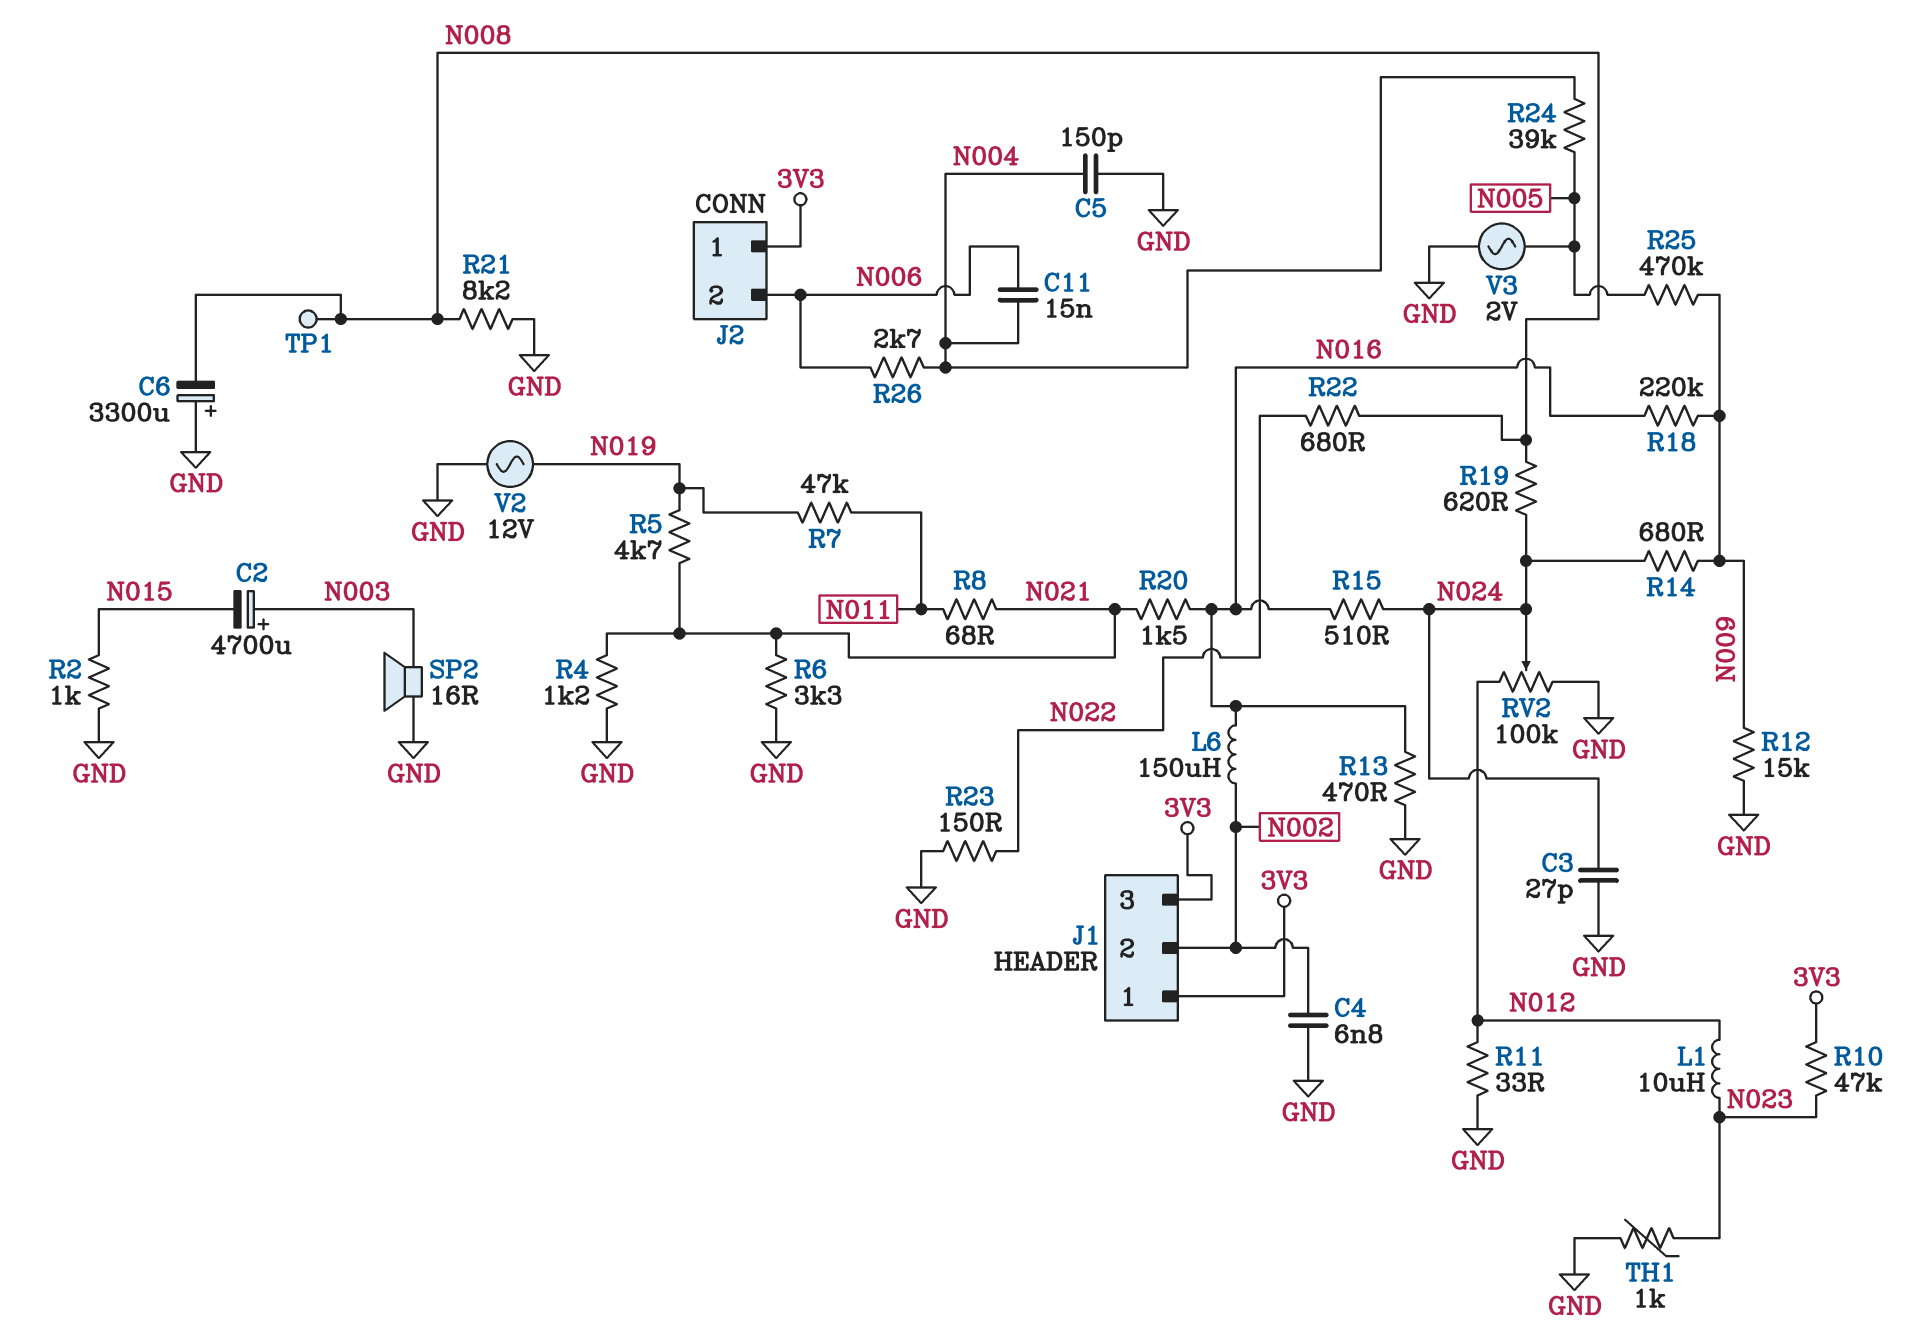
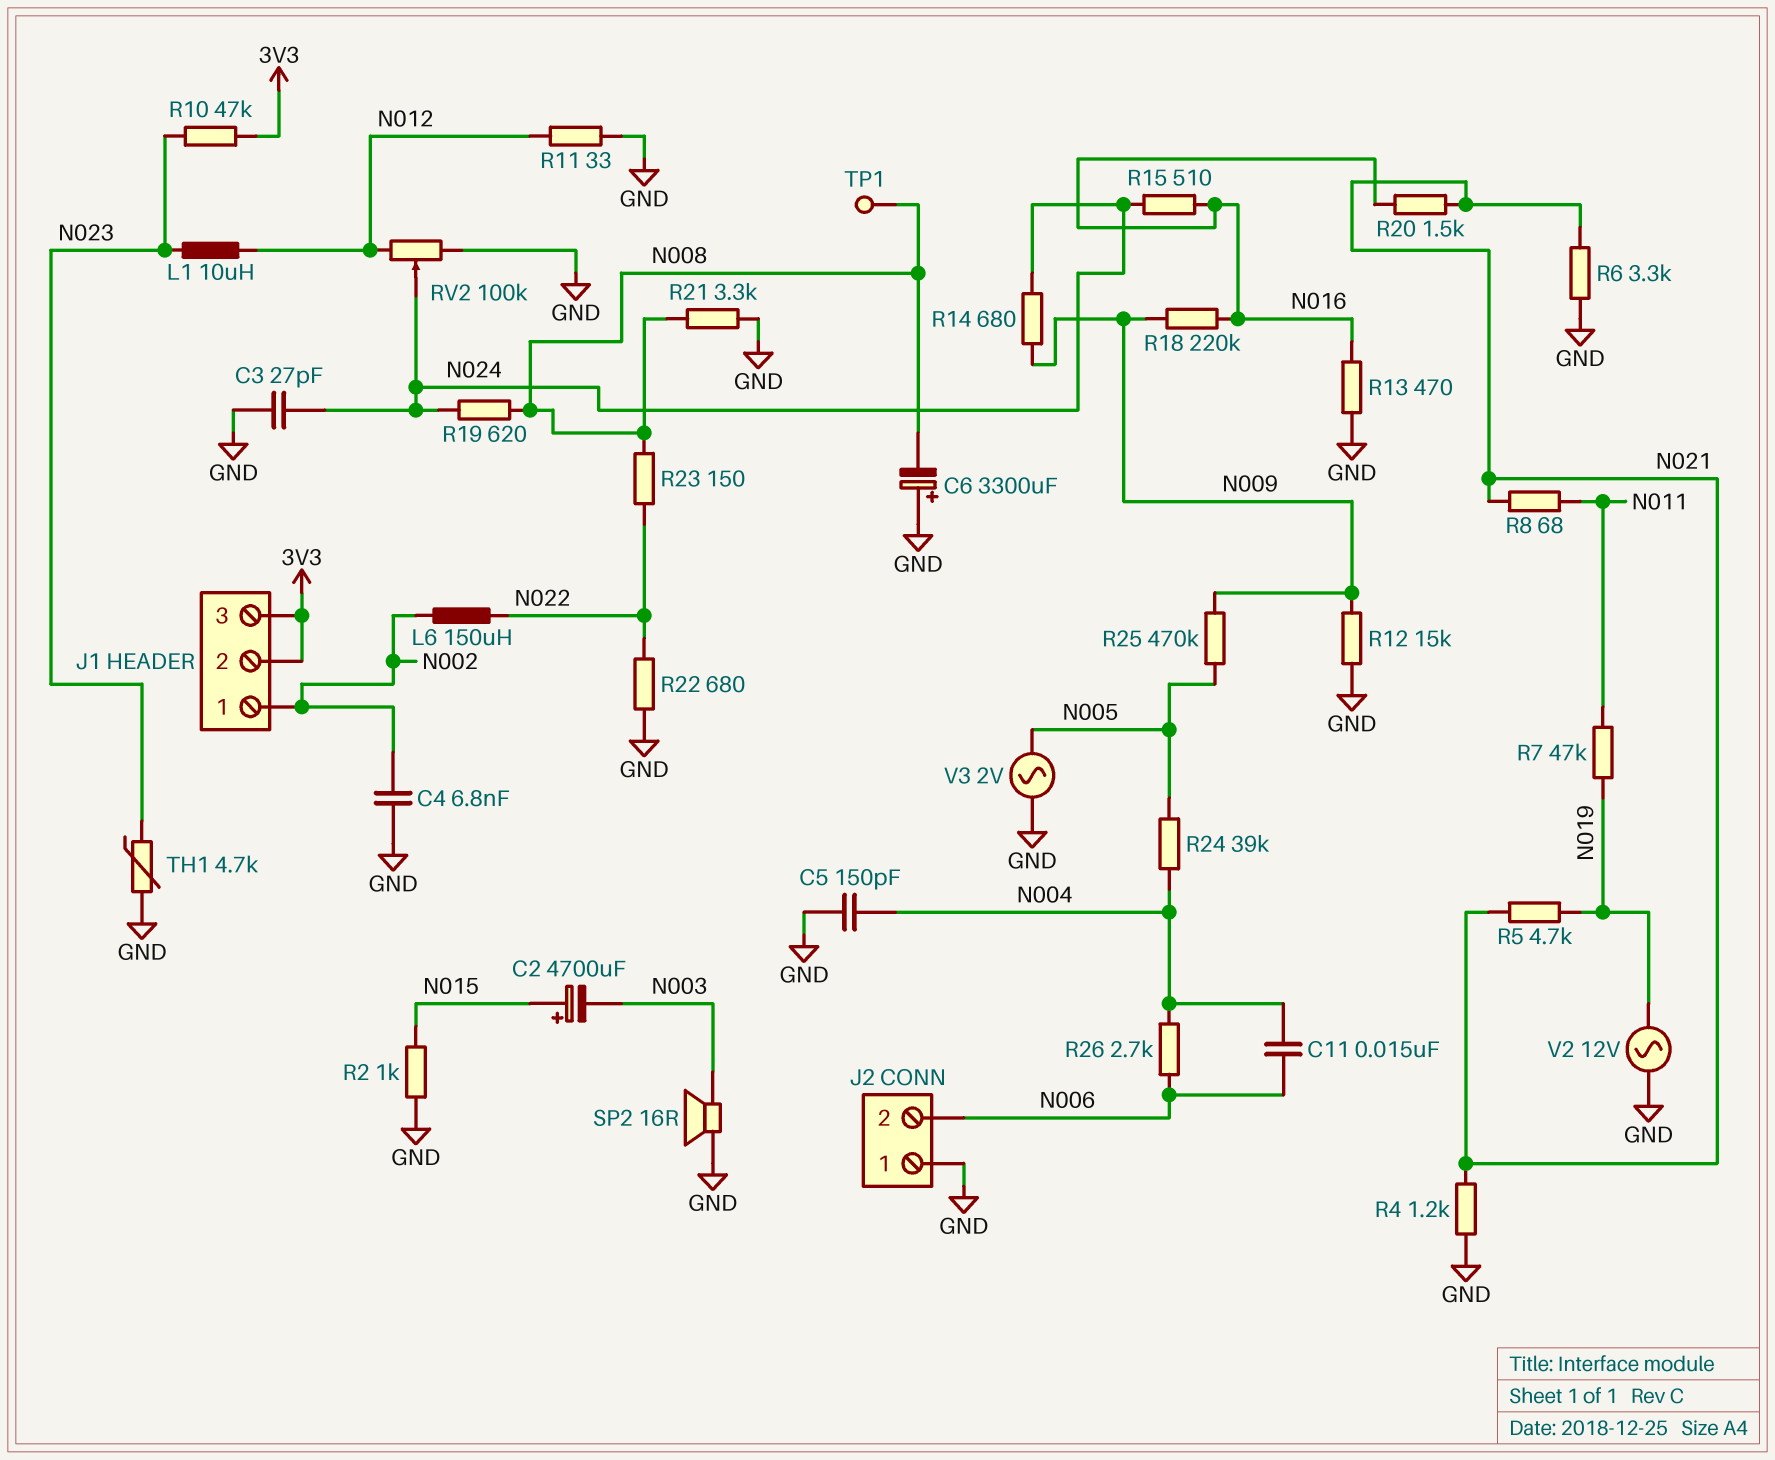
C2: 4700uF (plus N003, minus N015) -> 4700uF (plus N015, minus N003)
J1 pin 1: 3V3 -> N002
J1 pin 2: N002 -> 3V3
J2 pin 1: 3V3 -> GND
L6: 150uH (N002, N016) -> 150uH (N002, N022)
R21: 8.2k (GND, N008) -> 3.3k (GND, N008)
R22: 680 (N008, N022) -> 680 (GND, N022)
R23: 150 (GND, N022) -> 150 (N008, N022)
TH1: 1k (GND, N023) -> 4.7k (GND, N023)

